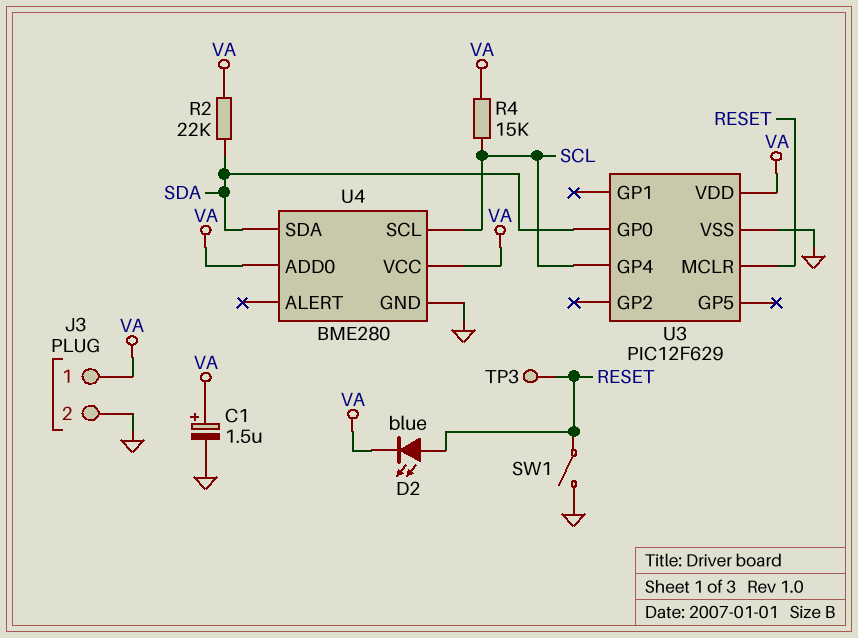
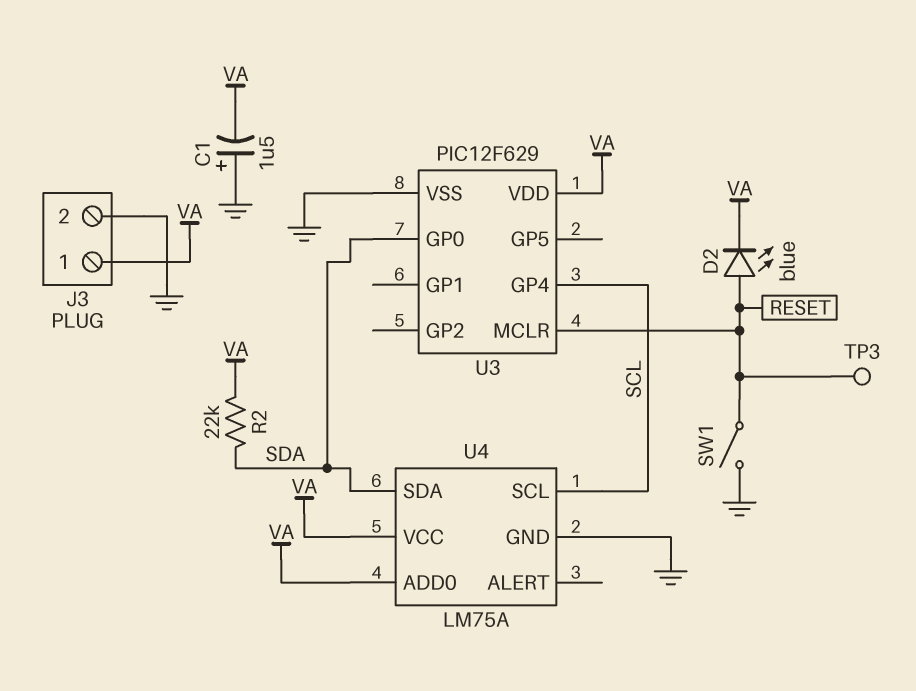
C1: 1.5uF (plus VA, minus GND) -> 1.5uF (plus GND, minus VA)
R4: 15k (SCL, VA) -> none
U4: BME280 -> LM75A

